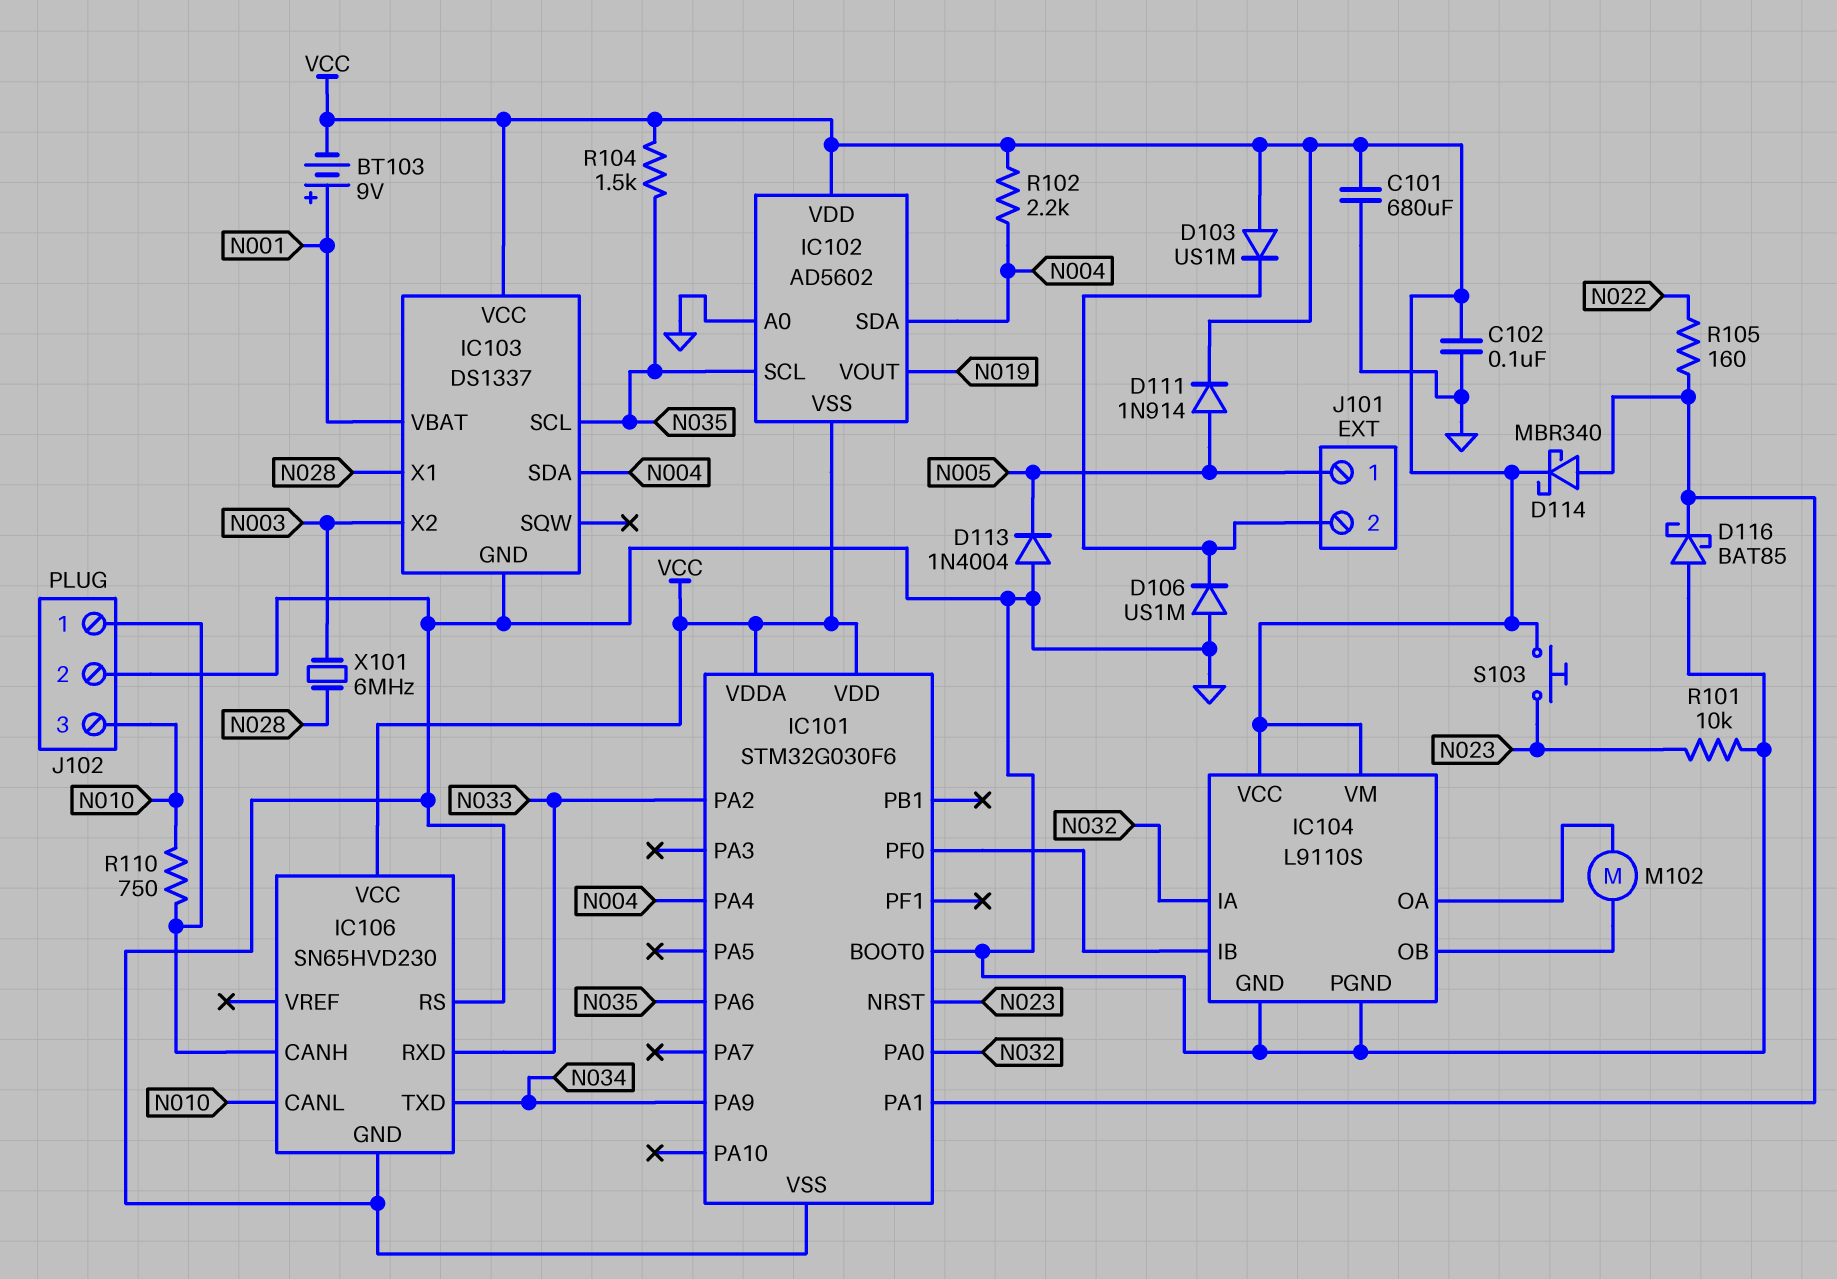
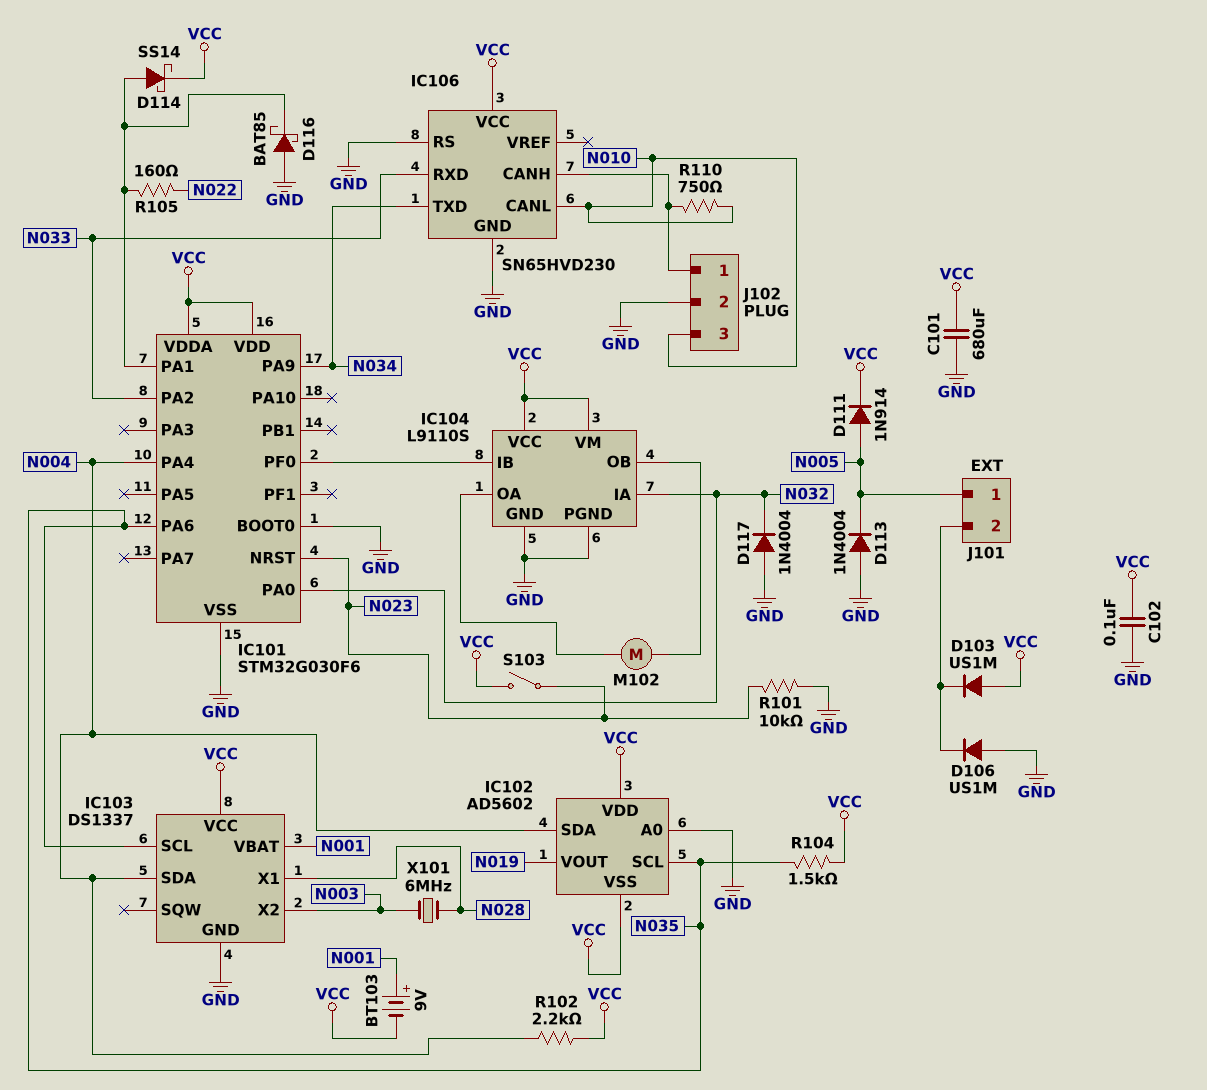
D114: schottky MBR340 (A IC101/PA1, K VCC) -> schottky SS14 (A IC101/PA1, K VCC)
D117: none -> diode 1N4004 (A GND, K N032)
S103: button (N023, VCC) -> switch (N023, VCC)

